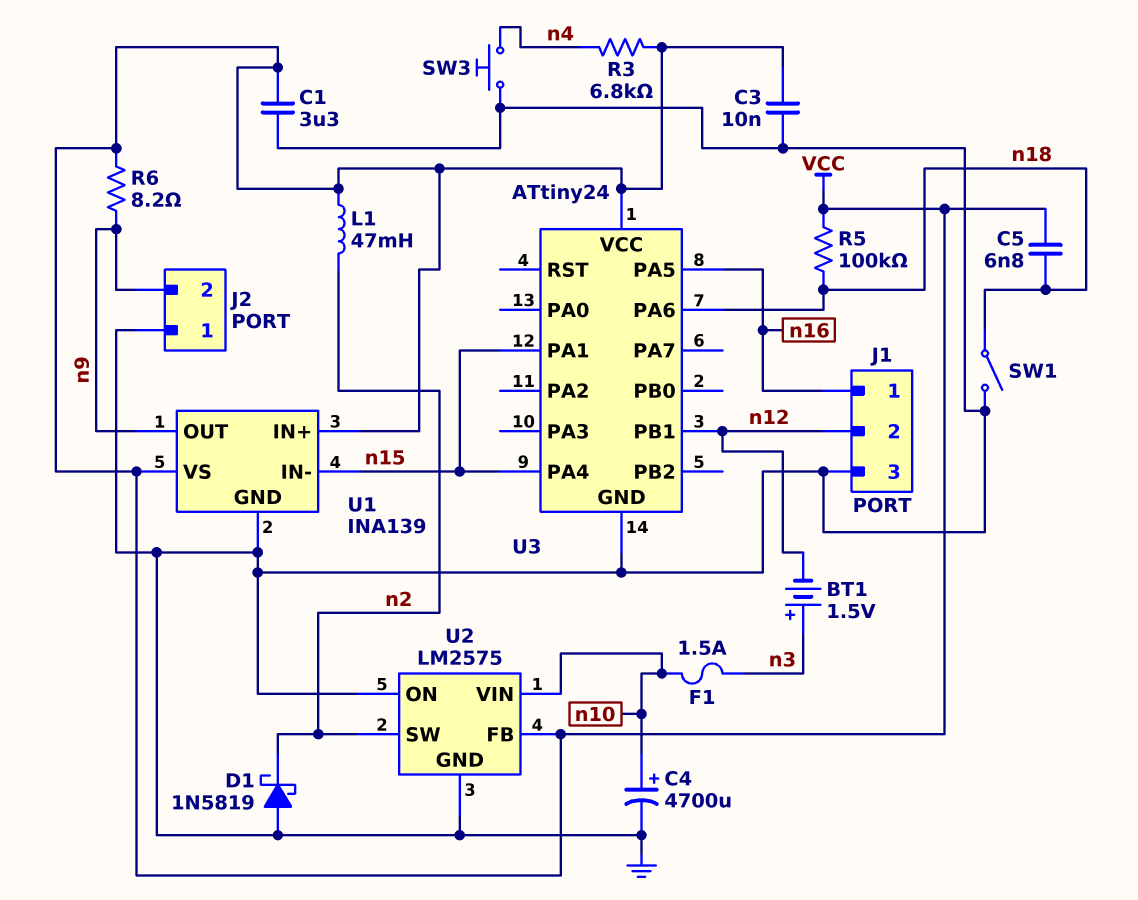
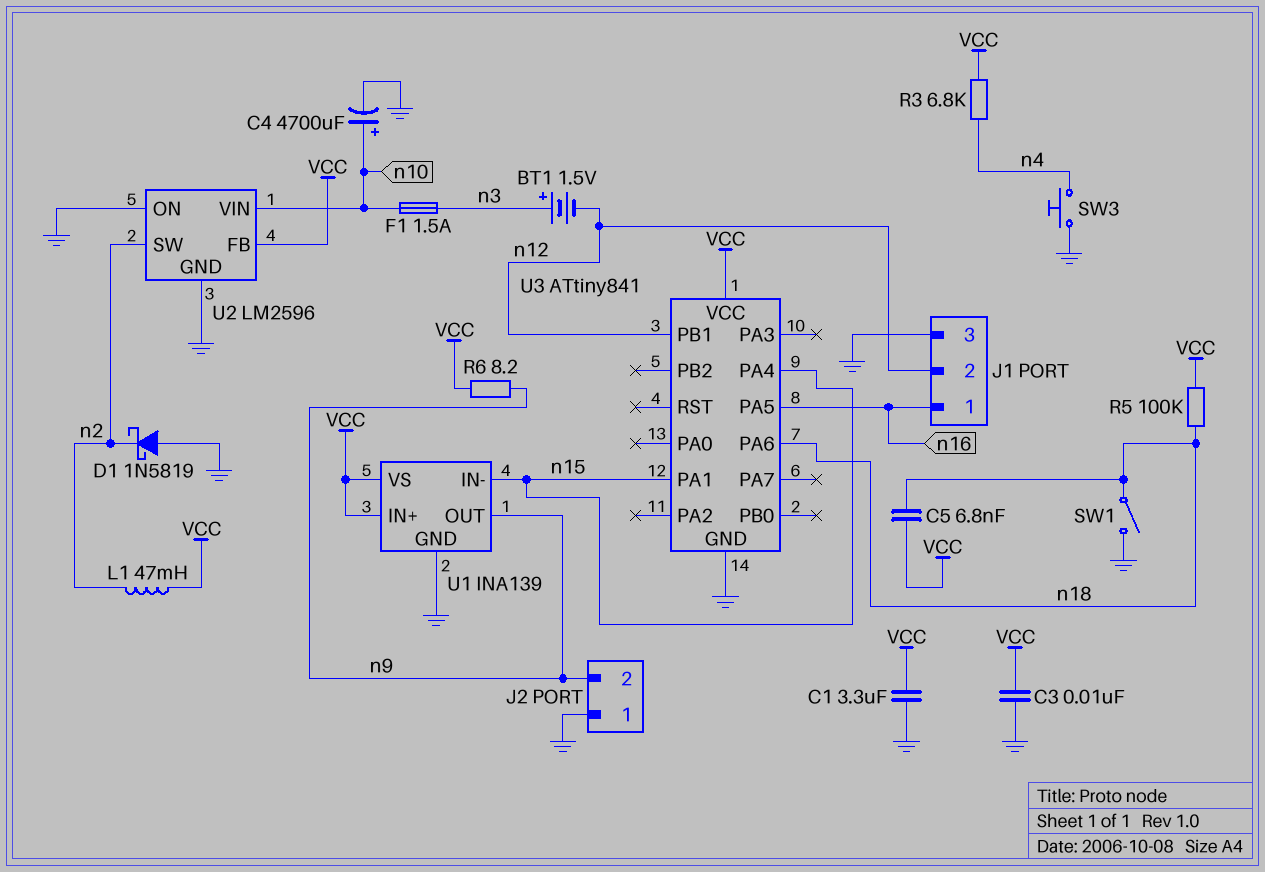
U2: LM2575 -> LM2596
U3: ATtiny24 -> ATtiny841

